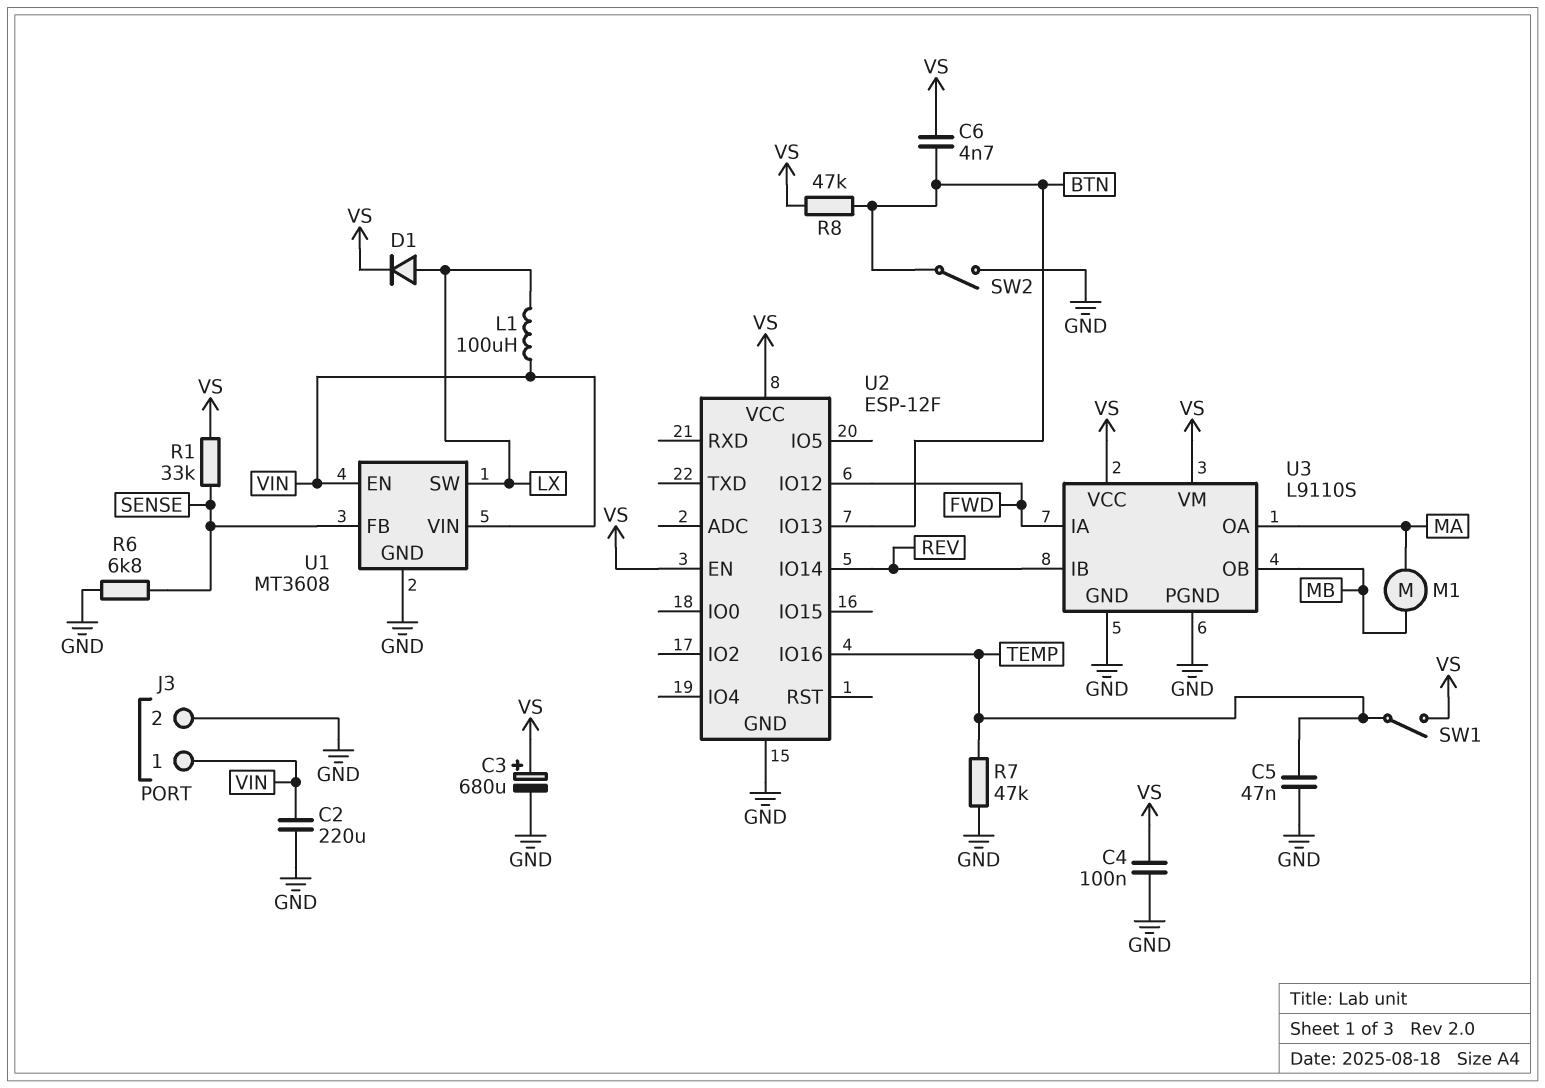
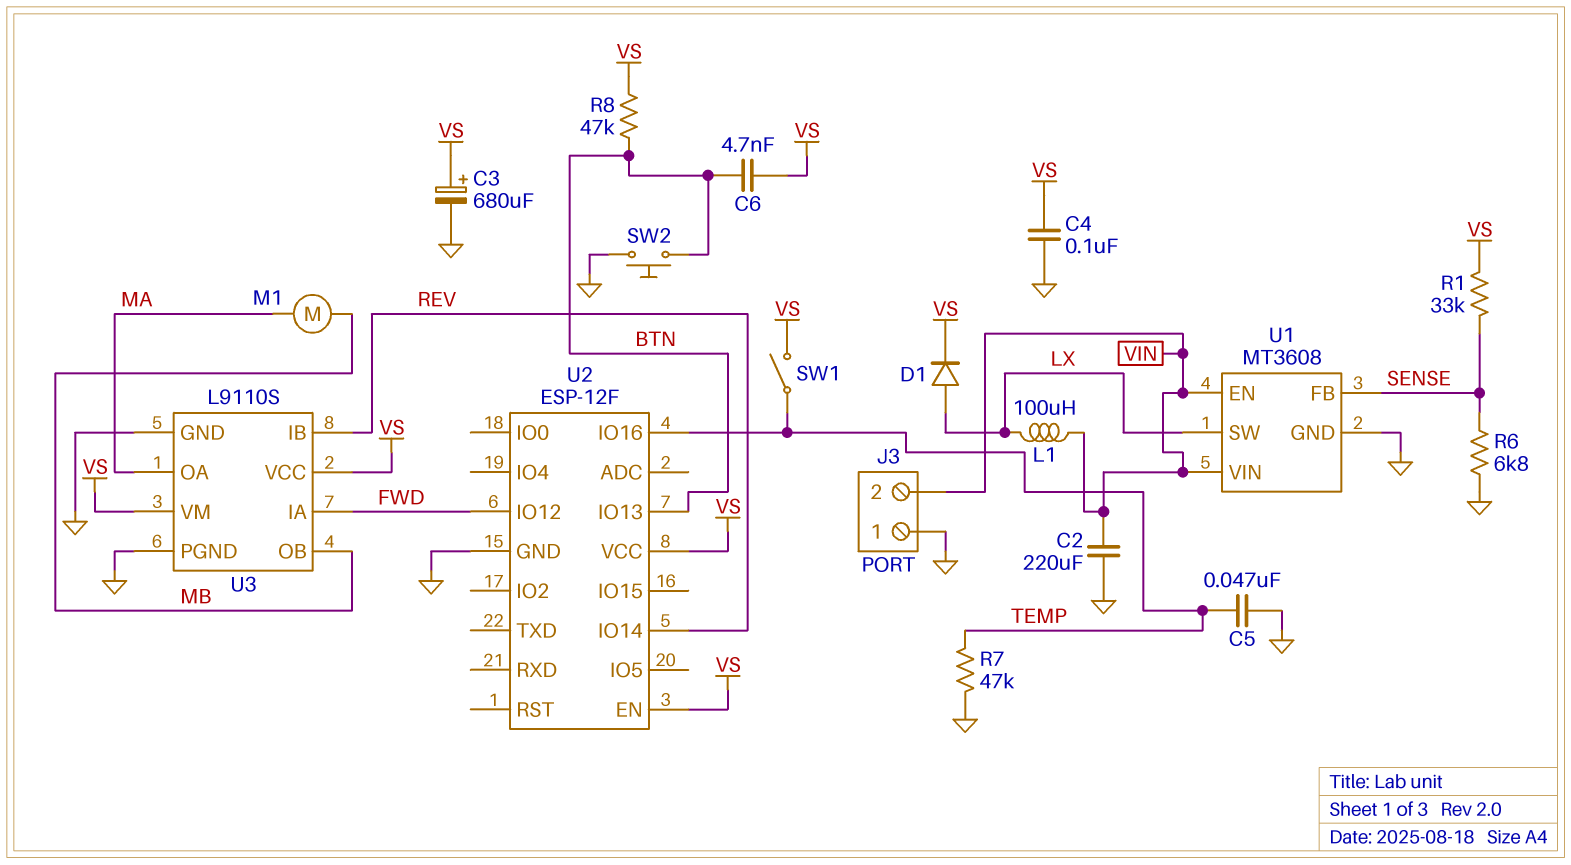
J3 pin 1: VIN -> GND
J3 pin 2: GND -> VIN
SW2: switch (BTN, GND) -> button (BTN, GND)

